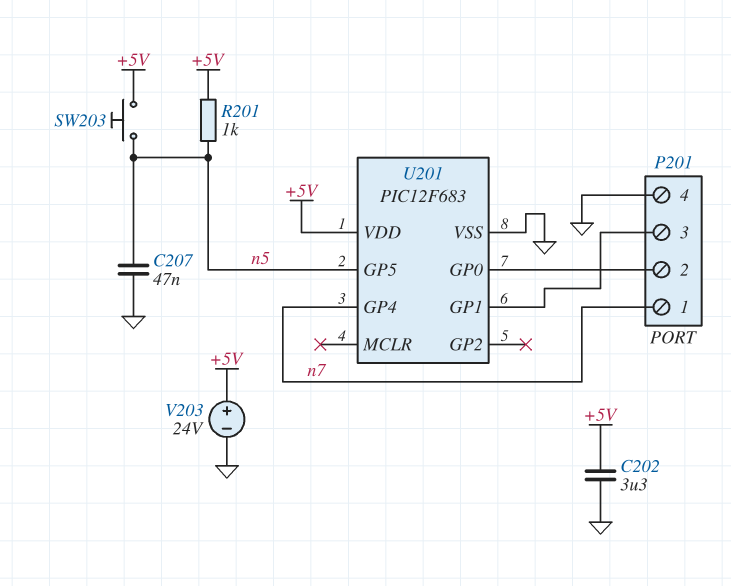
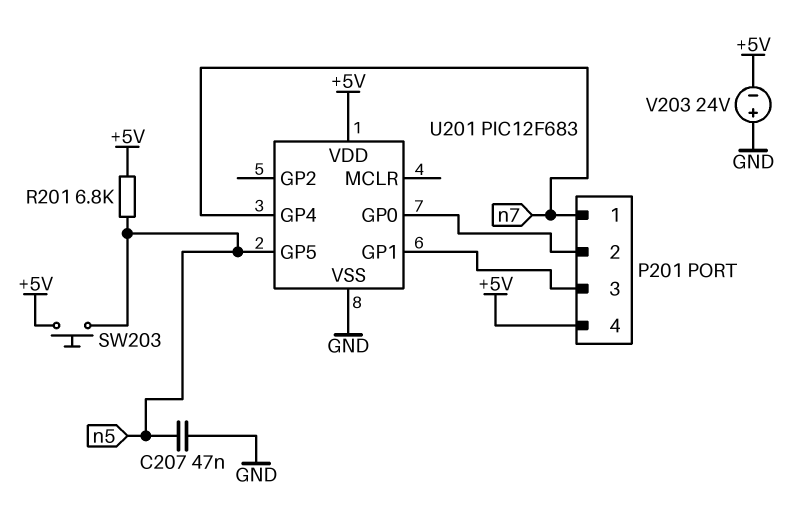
C202: 3.3uF (+5V, GND) -> none
P201 pin 4: GND -> +5V
R201: 1k (+5V, n5) -> 6.8k (+5V, n5)
V203: 24V (plus +5V, minus GND) -> 24V (plus GND, minus +5V)

